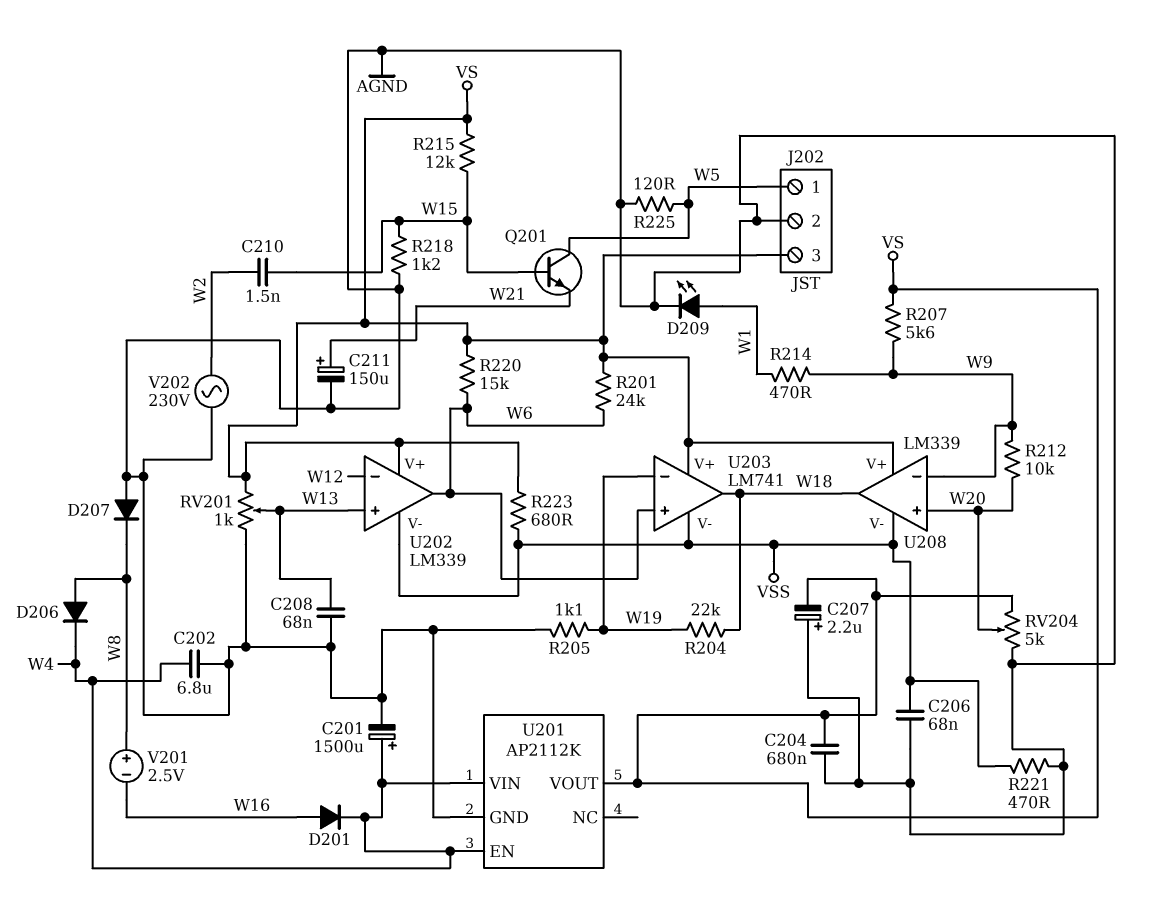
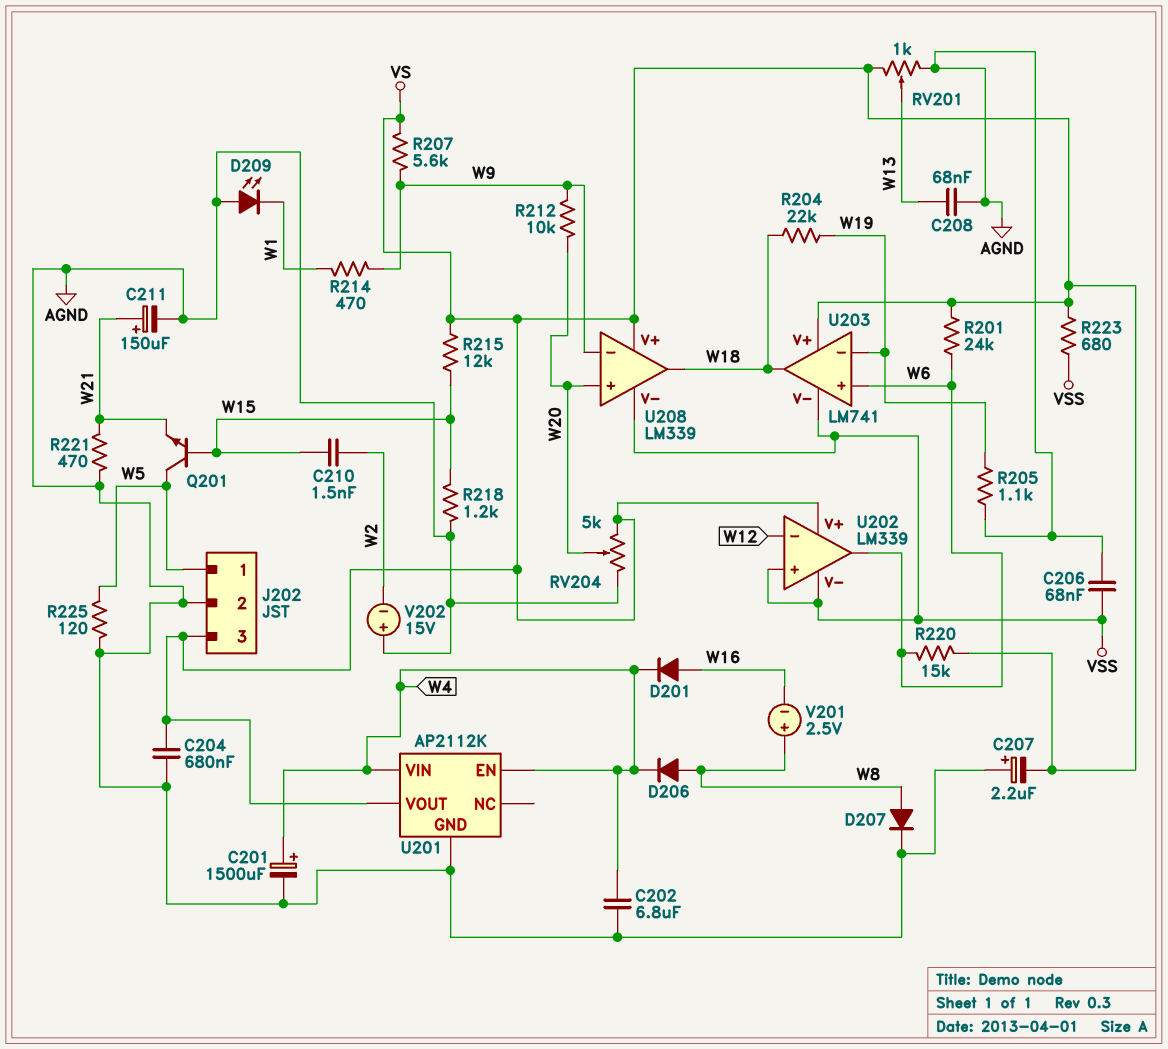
D207: diode (A AGND, K W8) -> diode (A W8, K AGND)
D209: LED (A W1, K AGND) -> LED (A AGND, K W1)
R221: 470 (AGND, VSS) -> 470 (AGND, W21)
U202 pin in+: W13 -> VSS
V202: AC 230V (AGND, W2) -> 15V (plus AGND, minus W2)

